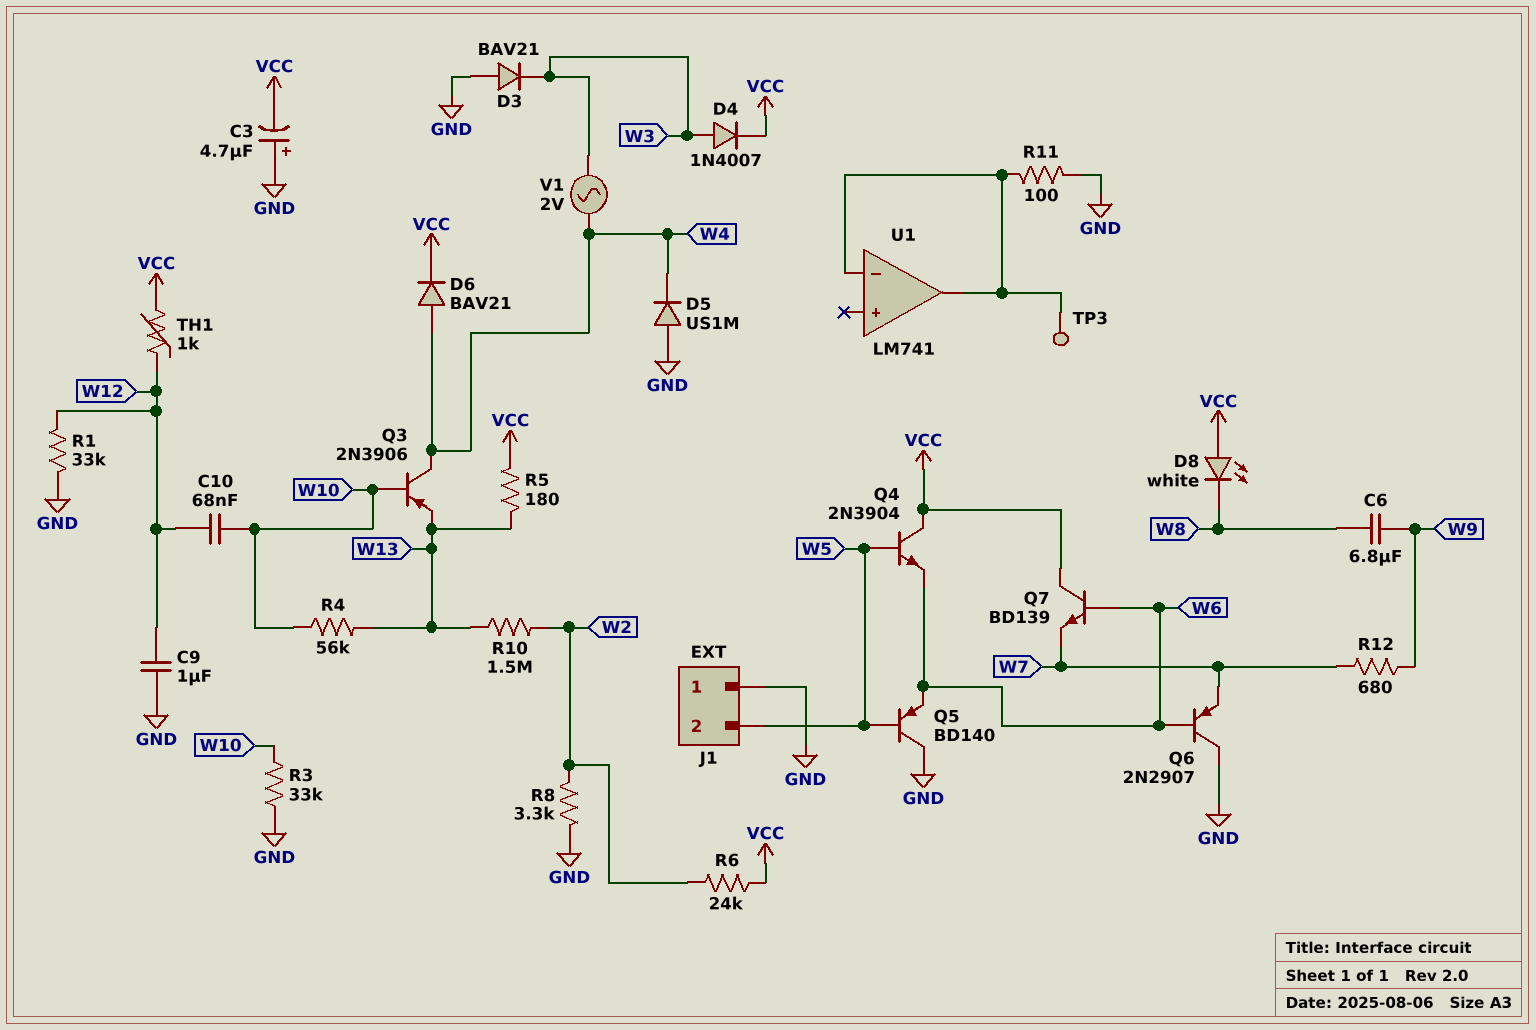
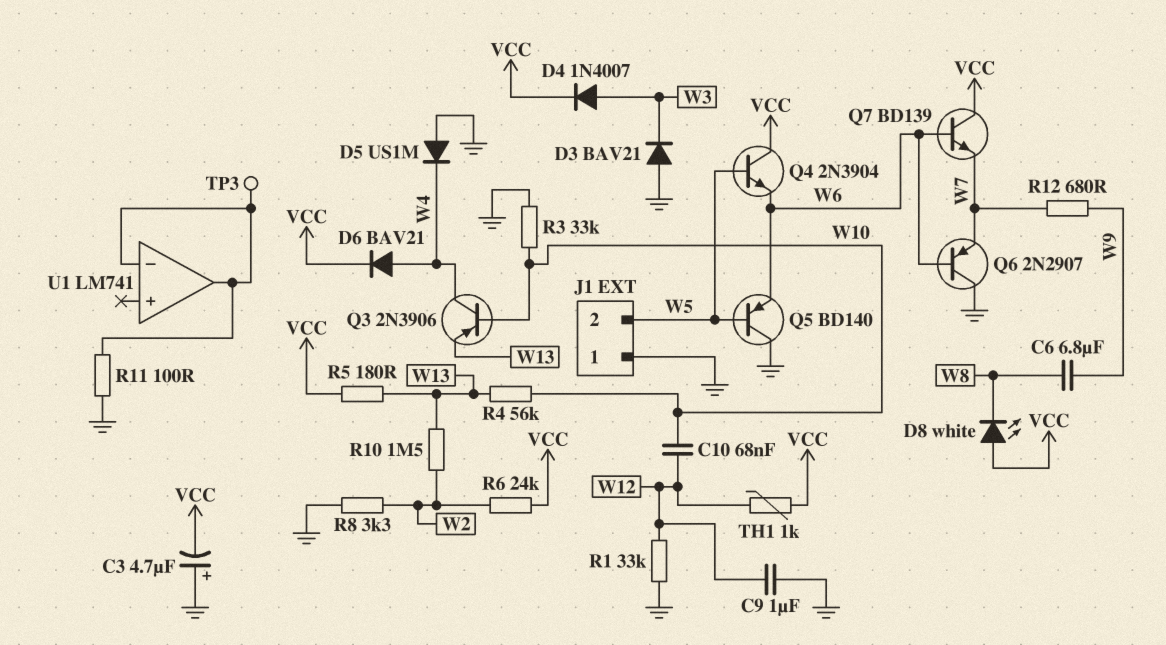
V1: AC 2V (W3, W4) -> none

